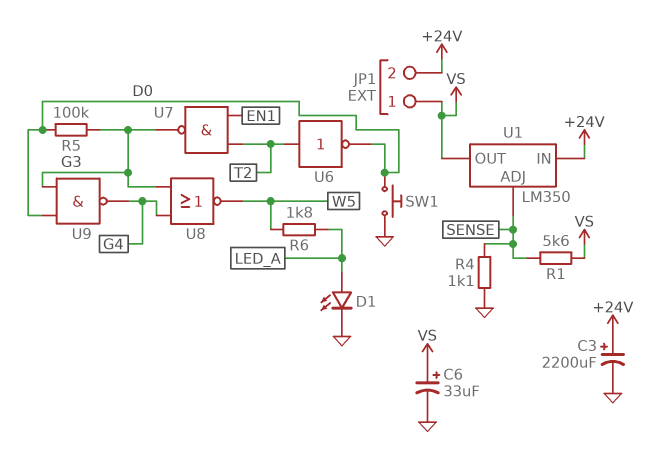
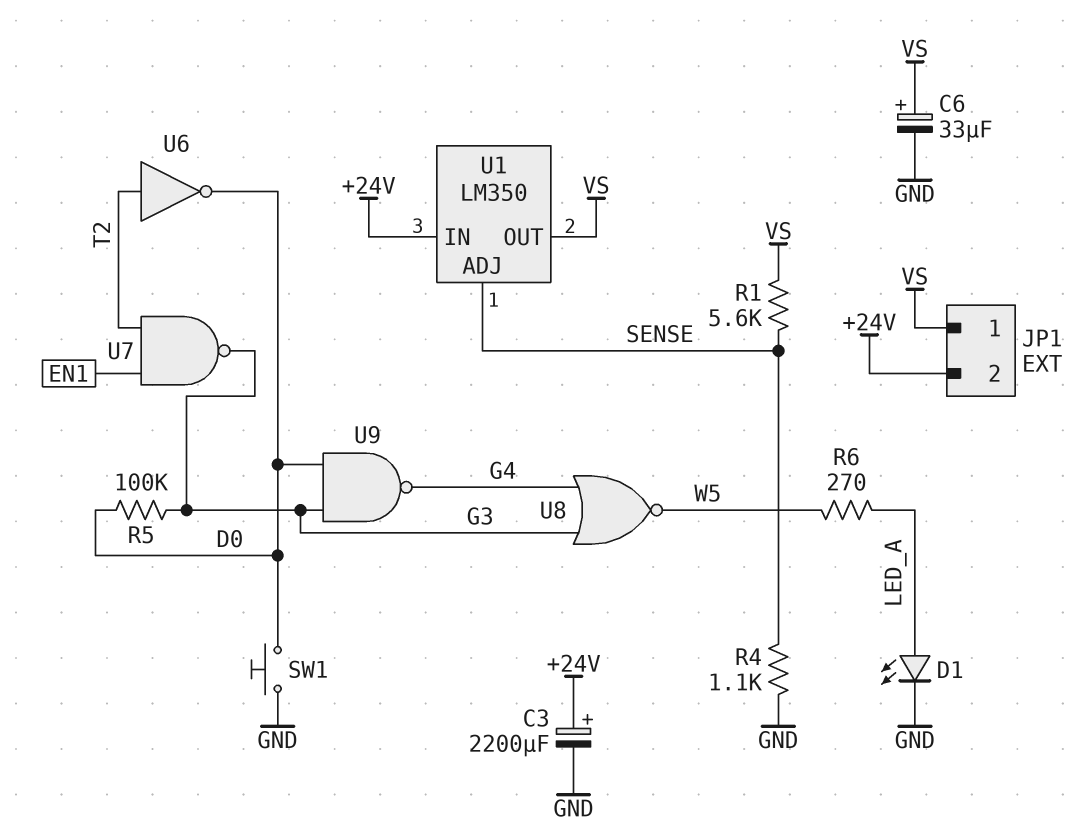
R6: 1.8k (LED_A, W5) -> 270 (LED_A, W5)

